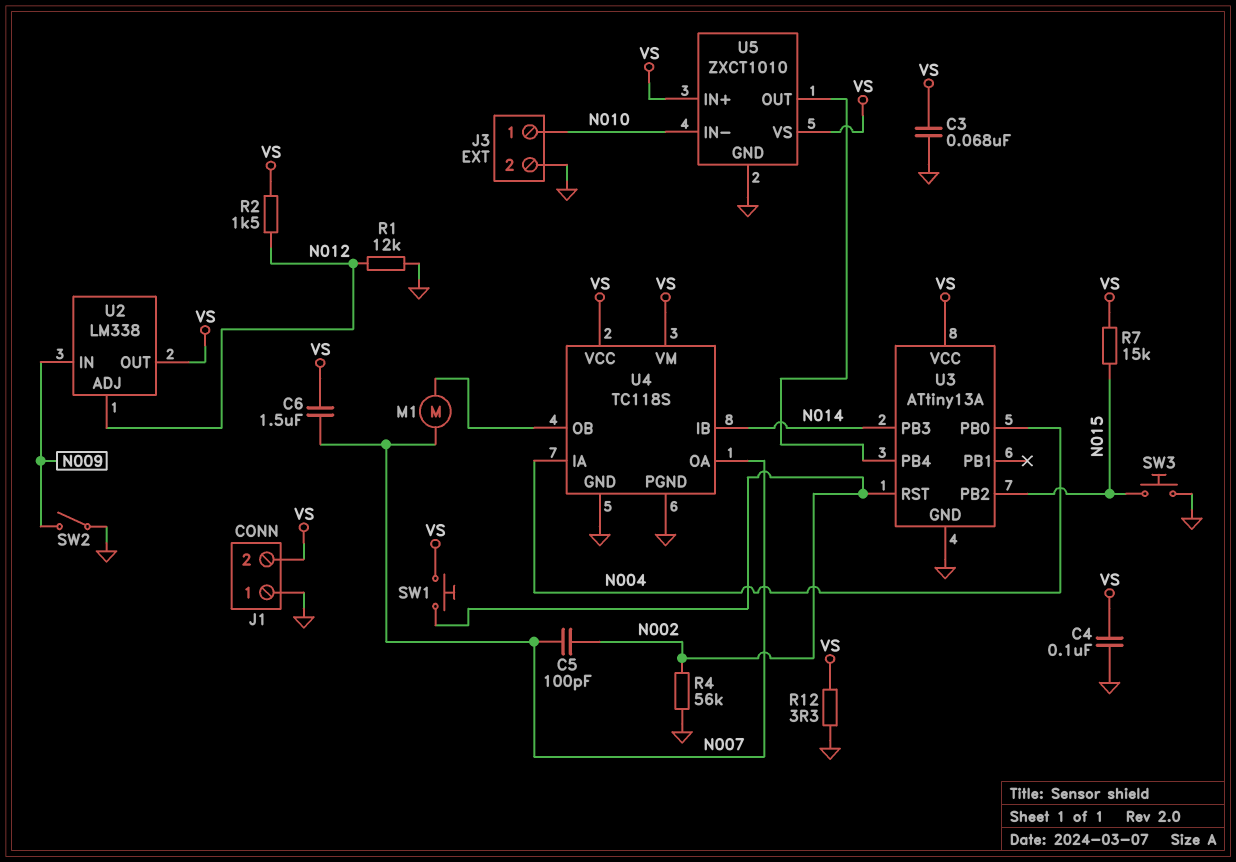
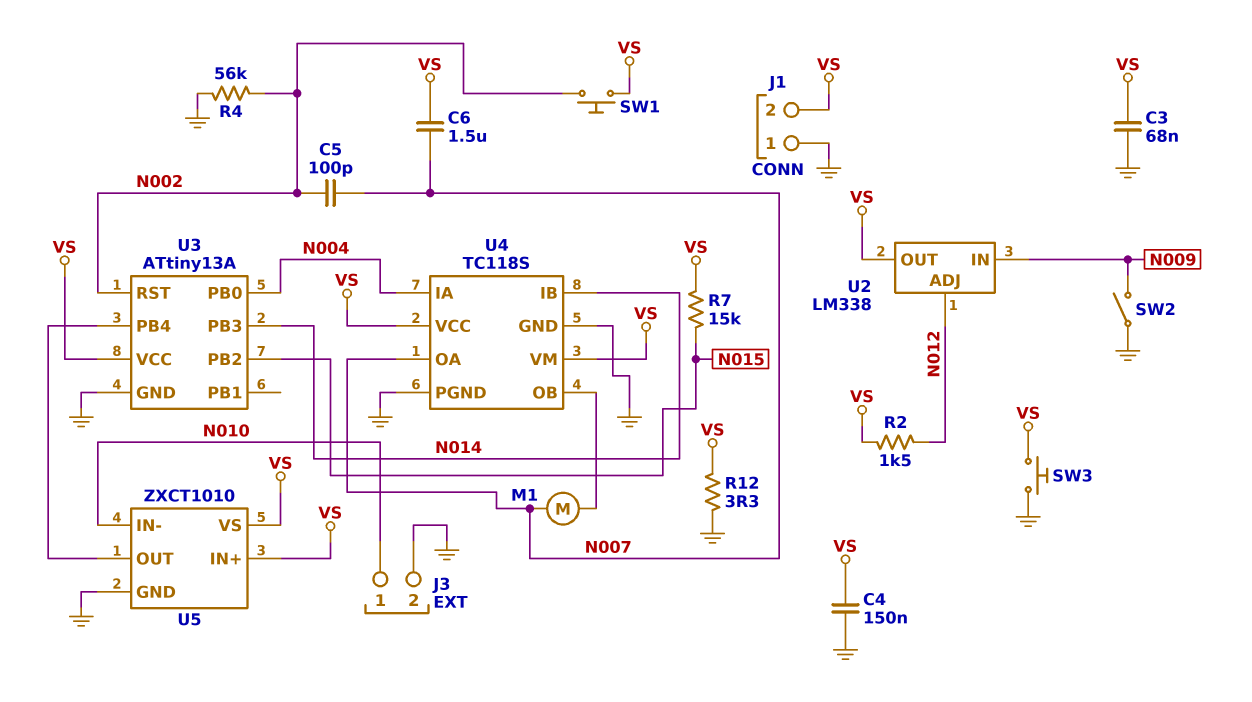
C4: 100nF (GND, VS) -> 150nF (GND, VS)
R1: 12k (GND, N012) -> none
SW3: button (GND, N015) -> button (GND, VS)

